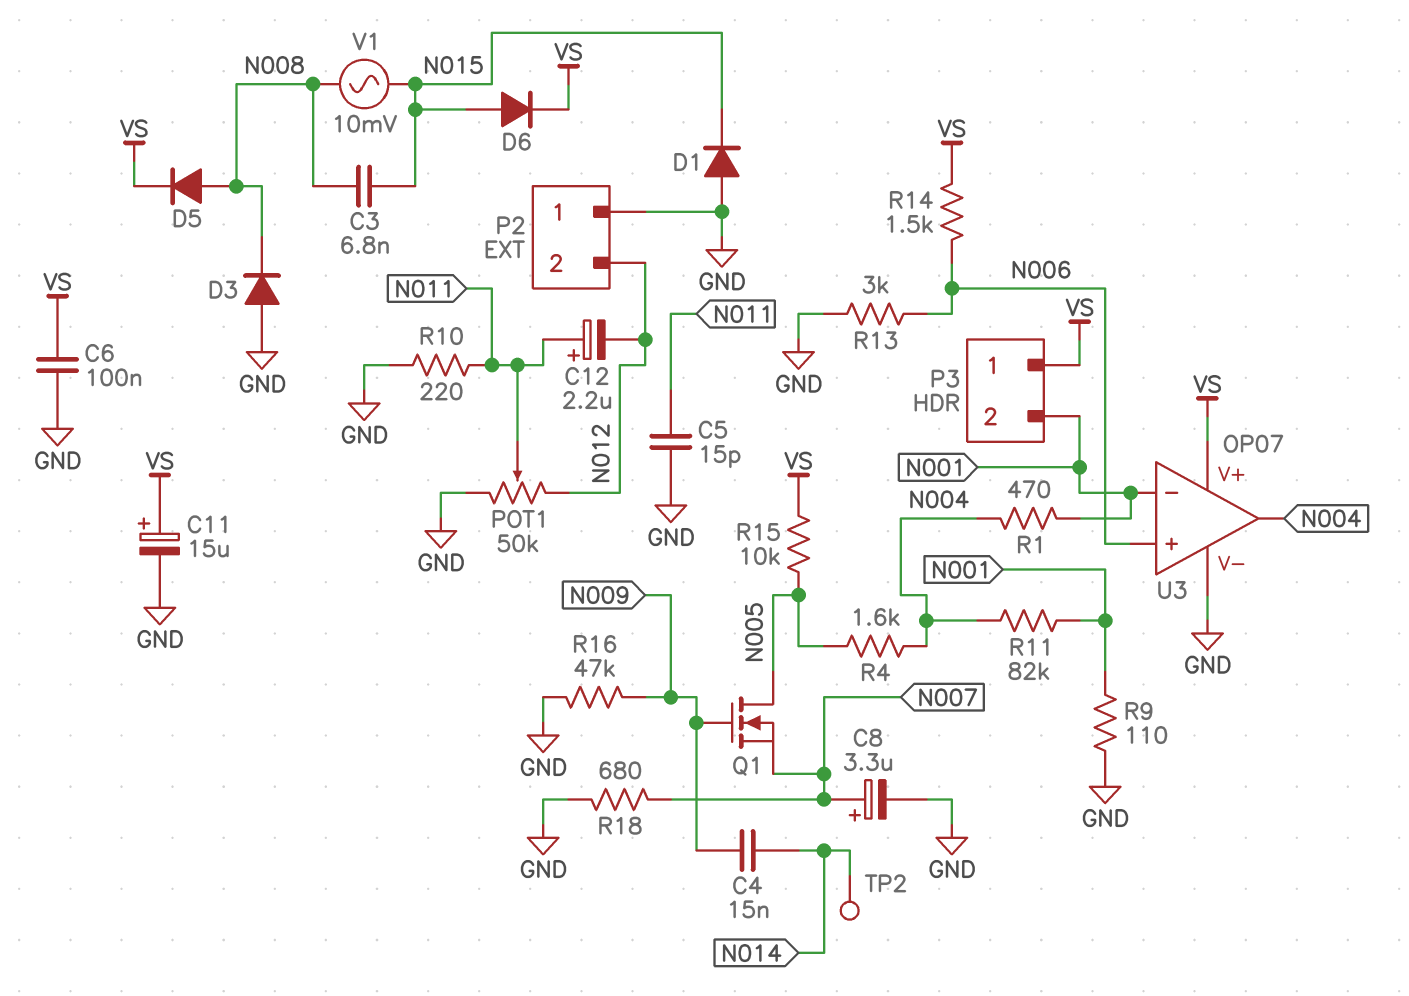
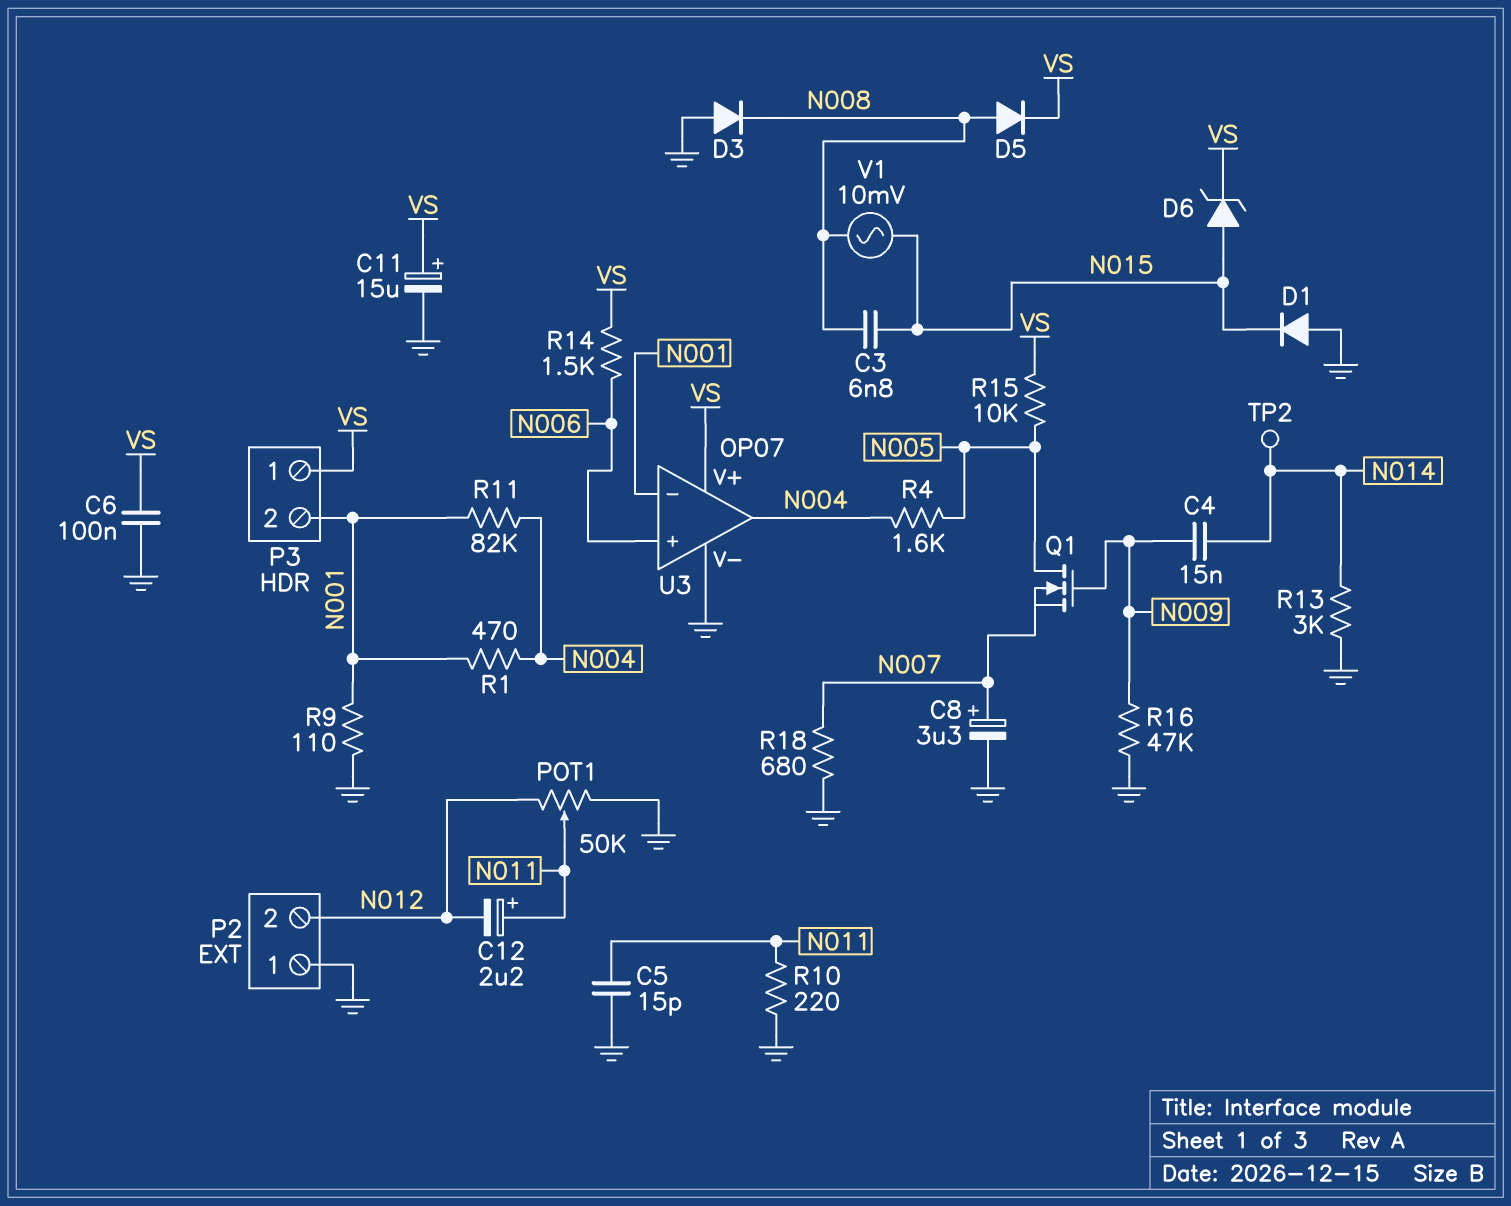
D6: diode (A N015, K VS) -> zener (A N015, K VS)
R13: 3k (GND, N006) -> 3k (GND, N014)

